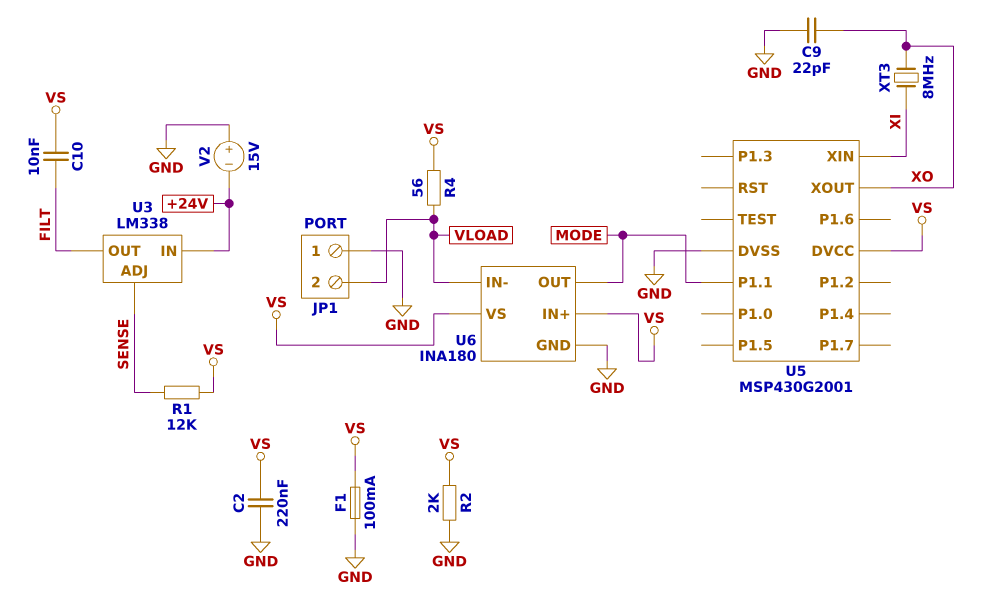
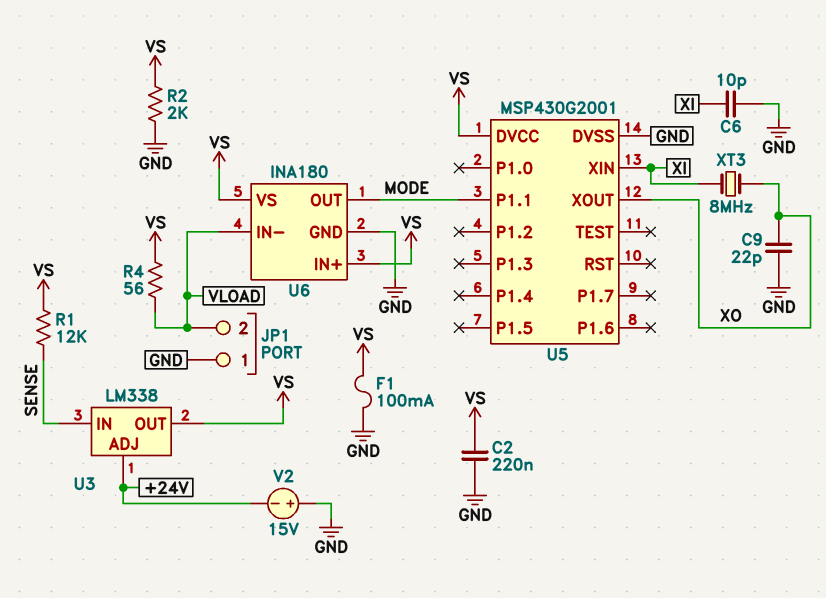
C6: none -> 10pF (GND, XI)
C10: 10nF (FILT, VS) -> none
U3 pin ADJ: SENSE -> +24V
U3 pin IN: +24V -> SENSE
U3 pin OUT: FILT -> VS

